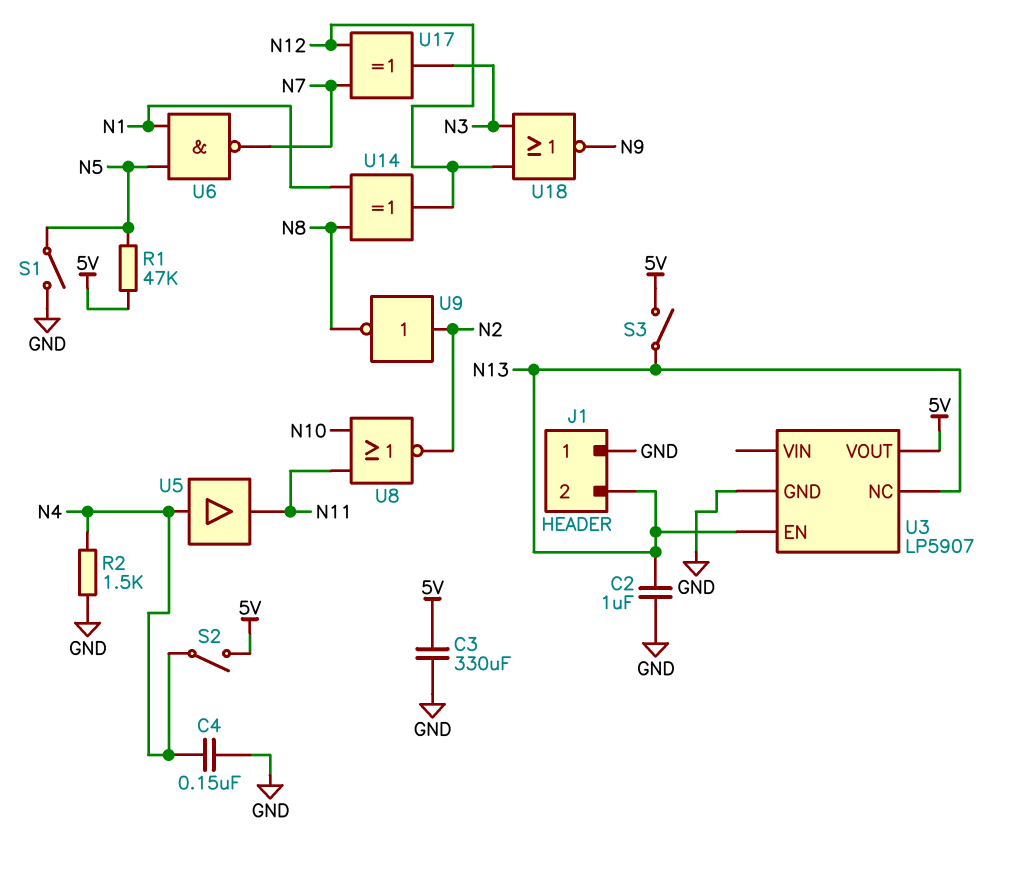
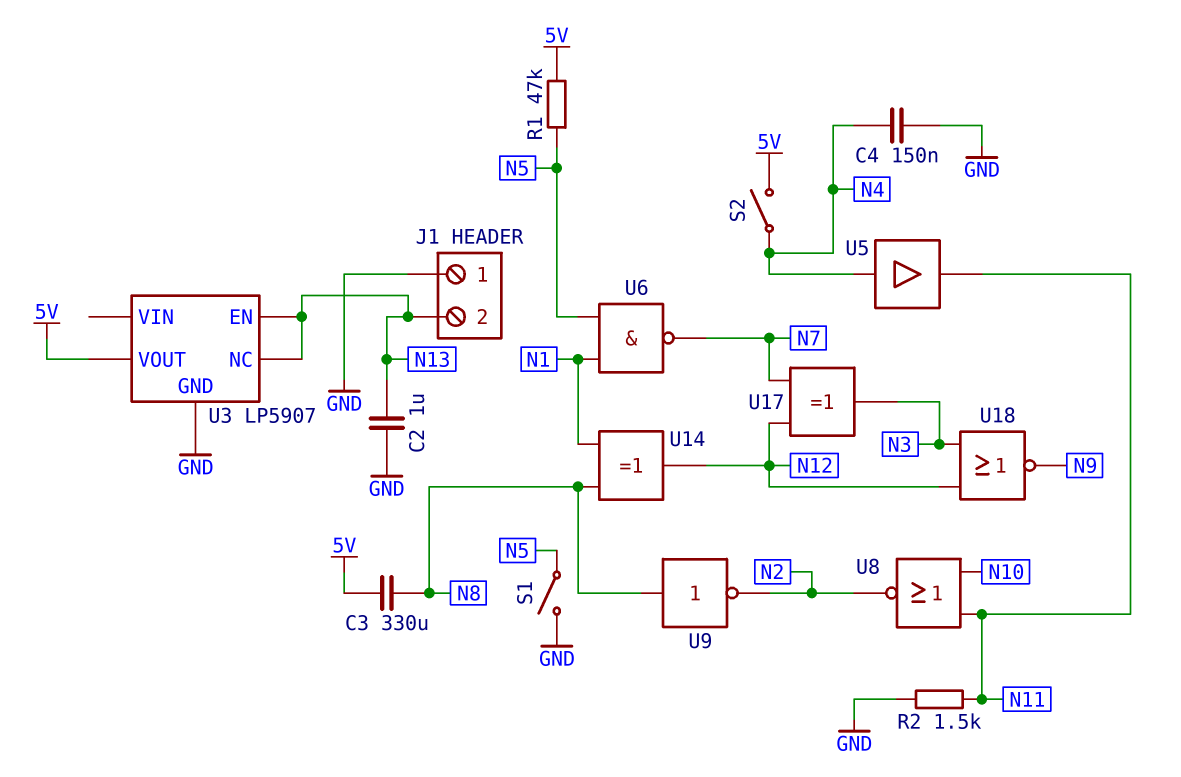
C3: 330uF (5V, GND) -> 330uF (5V, N8)
R2: 1.5k (GND, N4) -> 1.5k (GND, N11)
S3: switch (5V, N13) -> none
U9: NOT (in N2, out N8) -> NOT (in N8, out N2)

